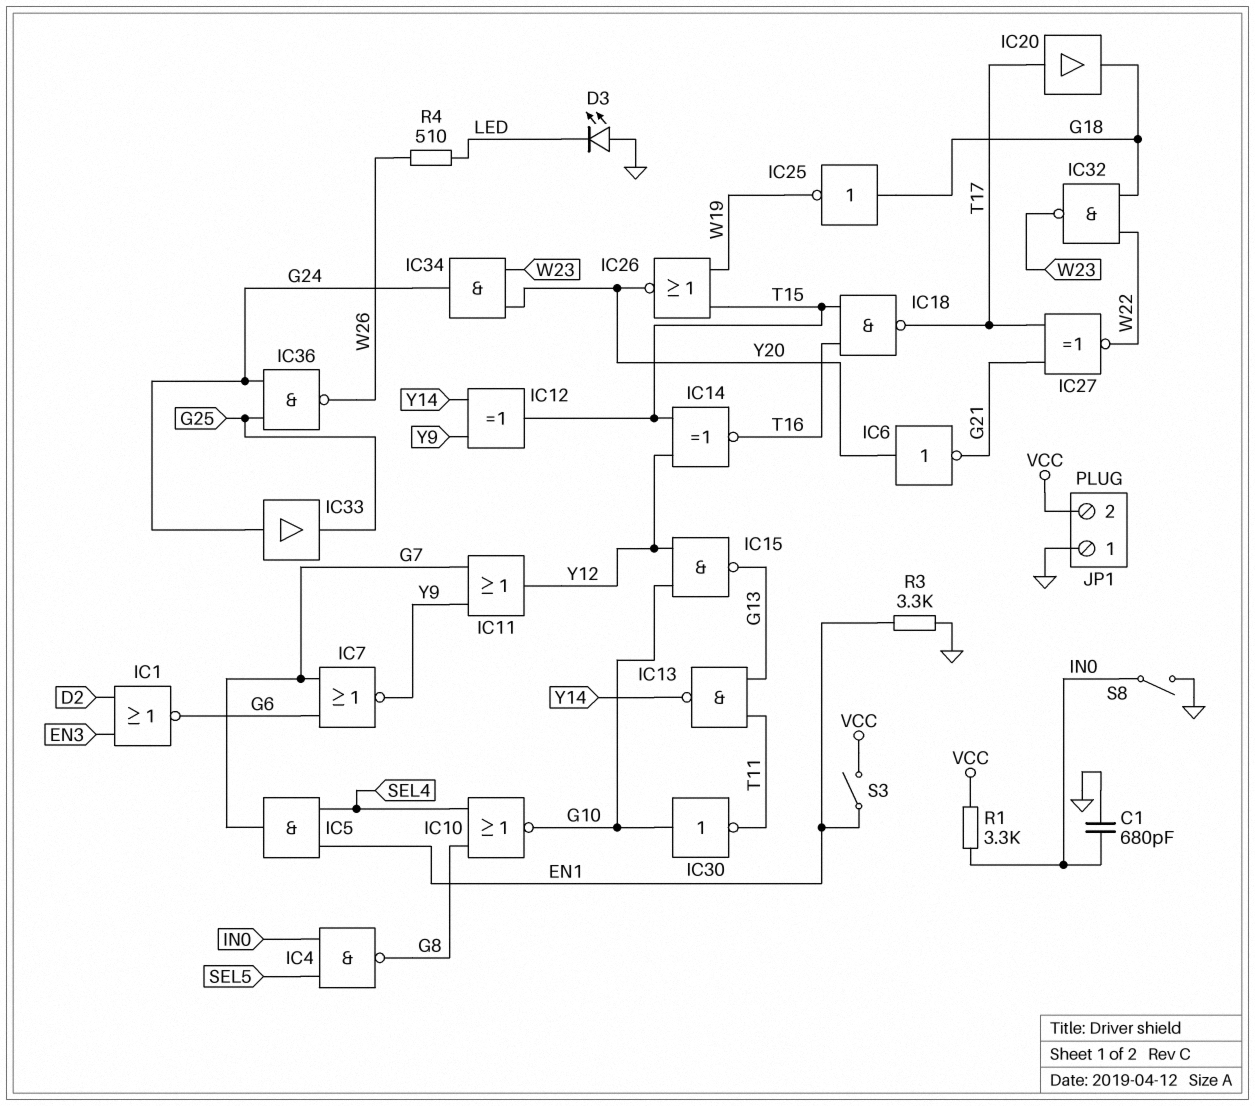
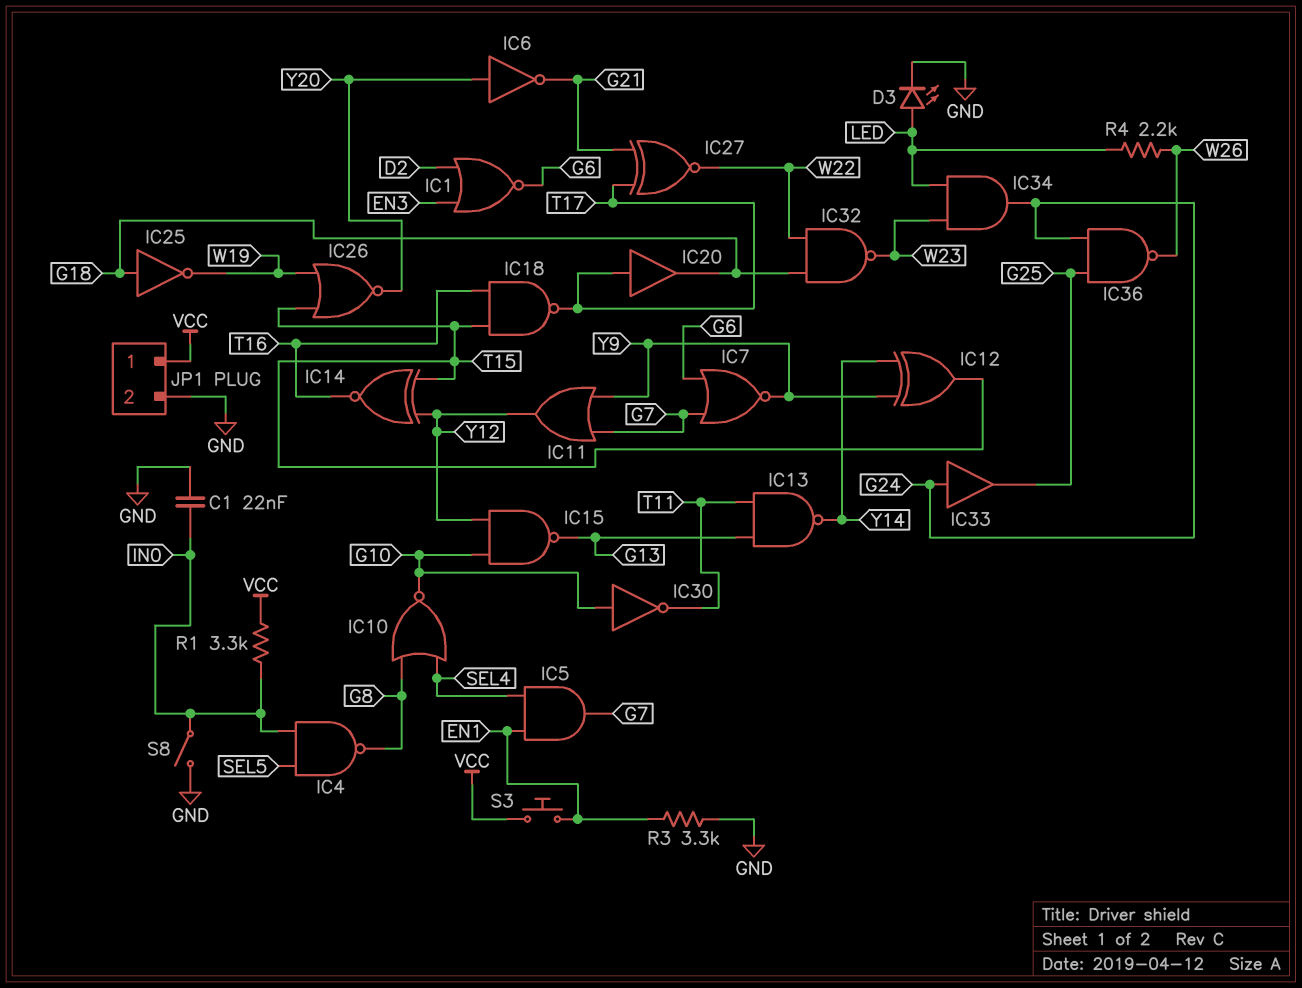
C1: 680pF (GND, IN0) -> 22nF (GND, IN0)
D3: LED (A GND, K LED) -> LED (A LED, K GND)
IC34: AND (in W23, in Y20, out G24) -> AND (in LED, in W23, out G24)
JP1 pin 1: GND -> VCC
JP1 pin 2: VCC -> GND
R4: 510 (LED, W26) -> 2.2k (LED, W26)
S3: switch (EN1, VCC) -> button (EN1, VCC)

